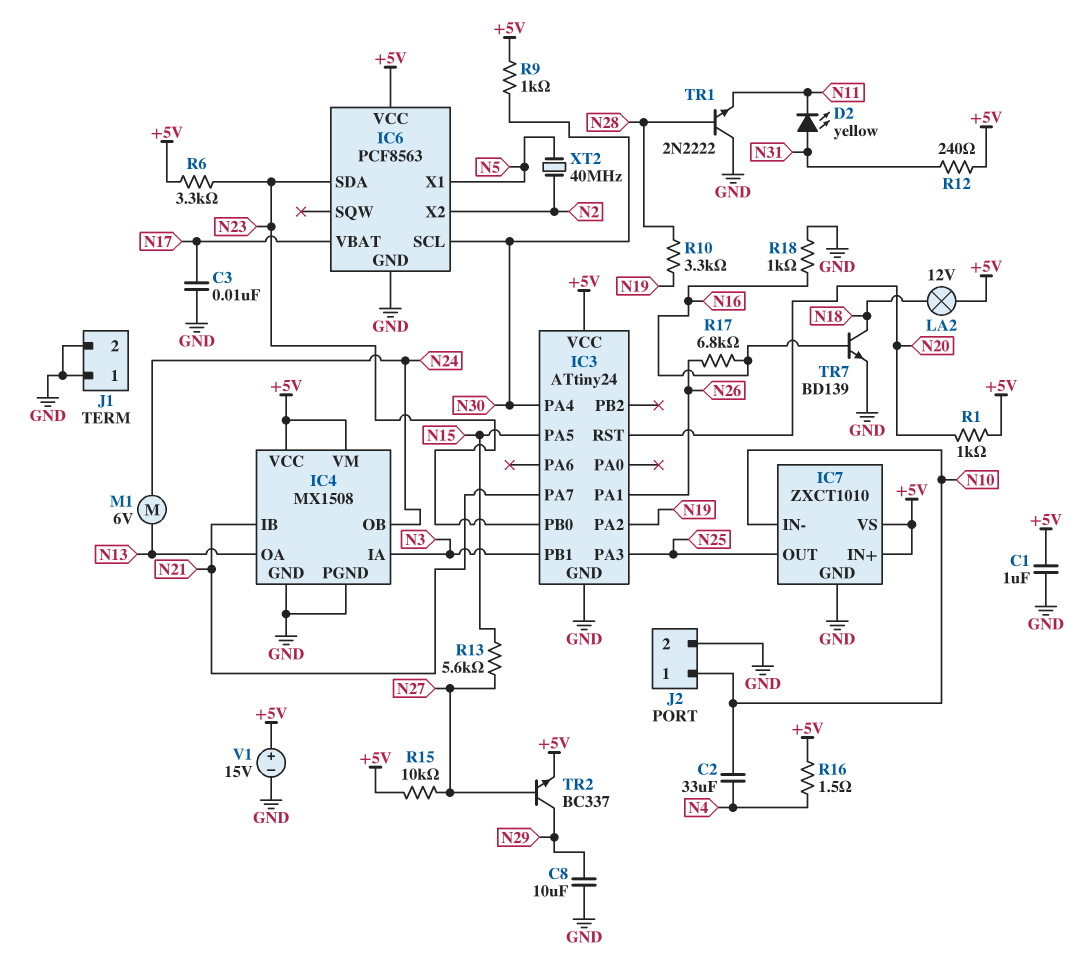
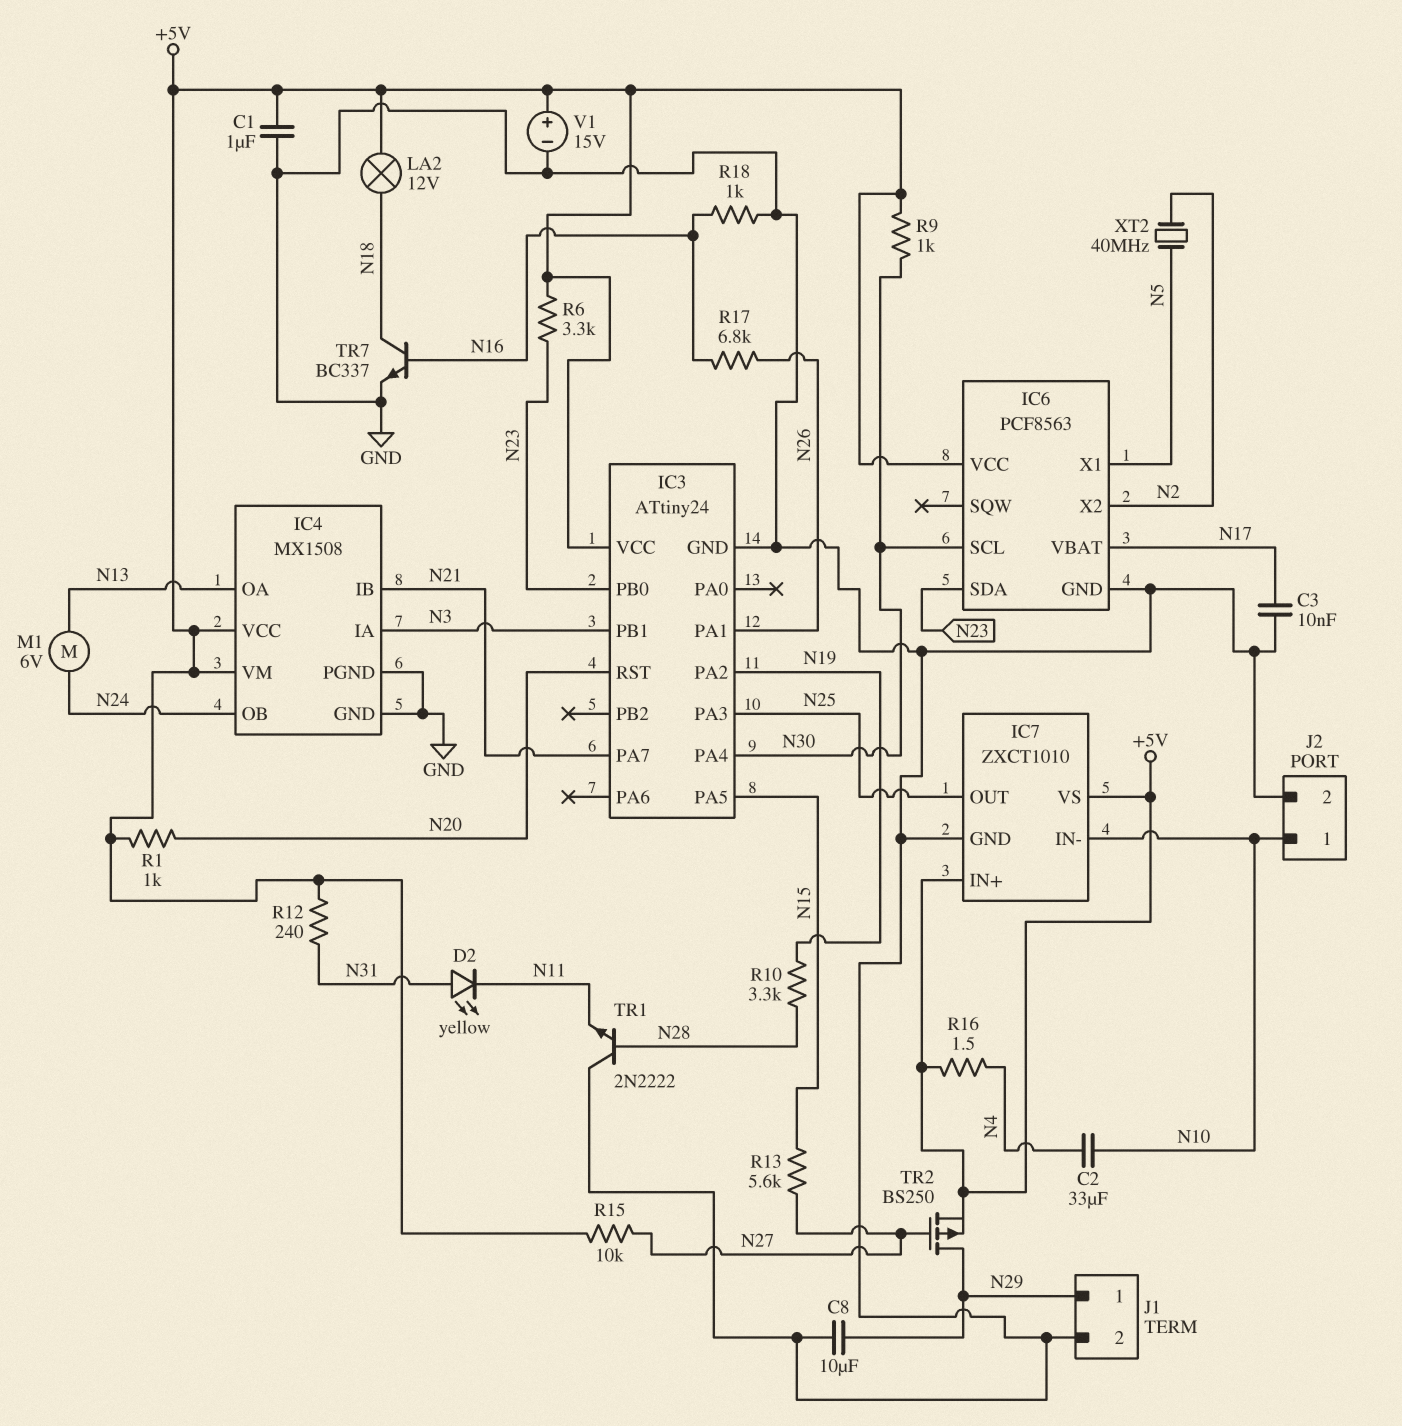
J1 pin 1: GND -> N29
TR2: NPN BC337 (B N27, C N29, E +5V) -> PMOS BS250 (G N27, D N29, S +5V)
TR7: NPN BD139 (B N16, C N18, E GND) -> NPN BC337 (B N16, C N18, E GND)

